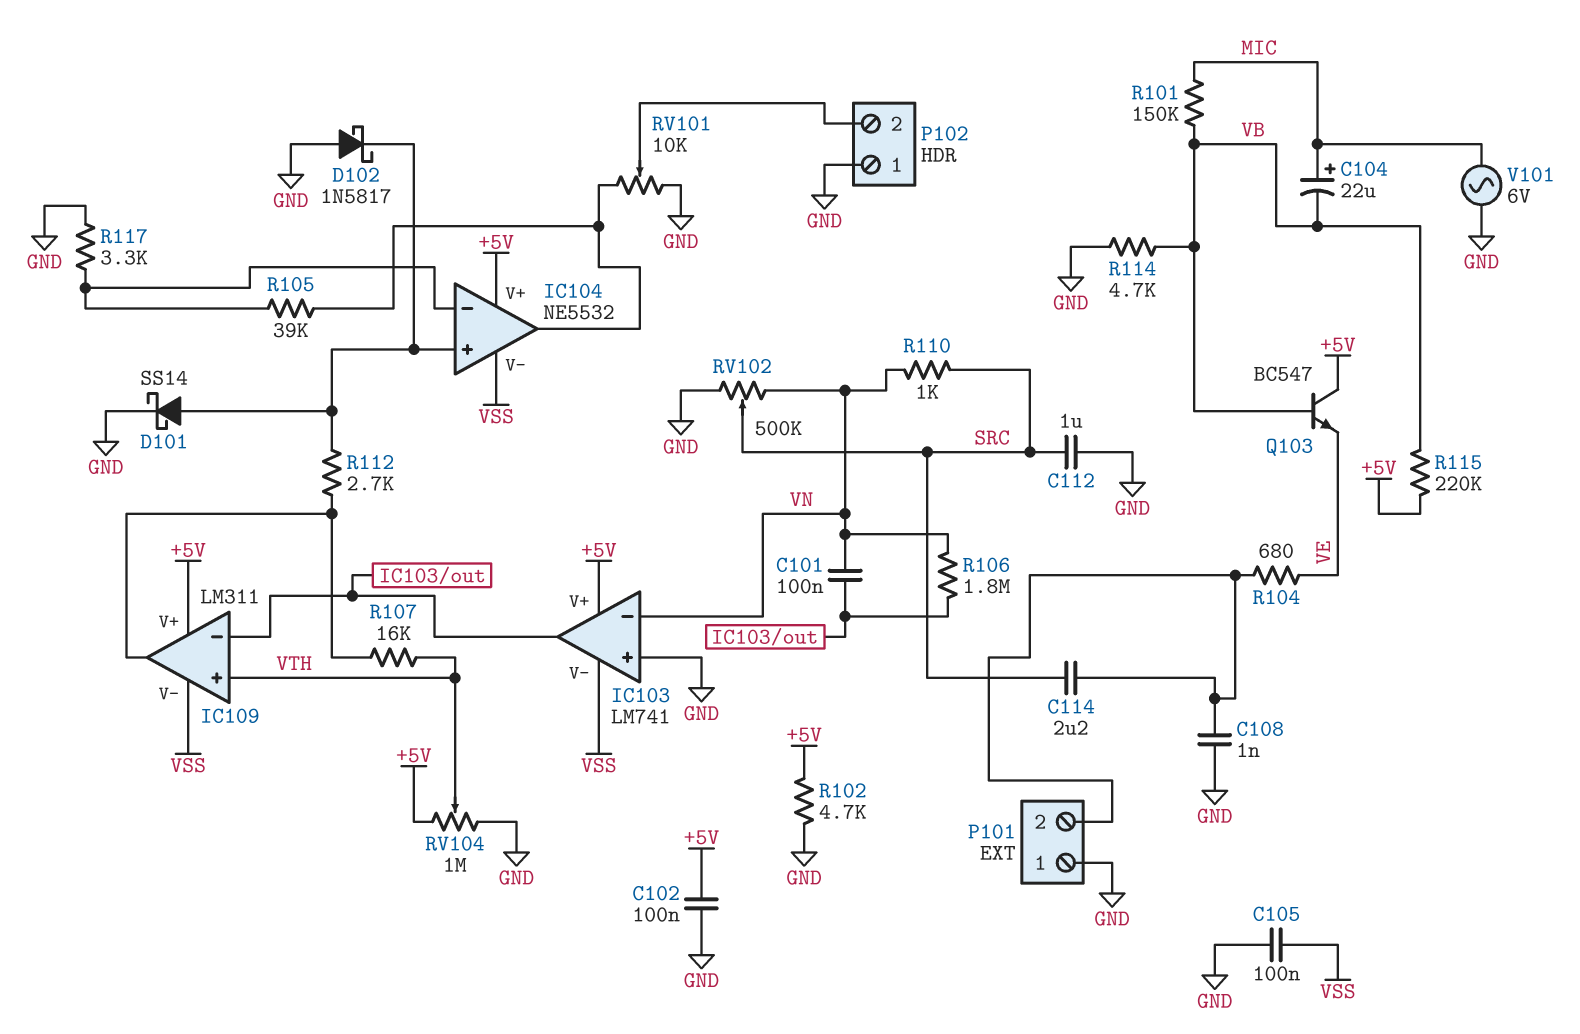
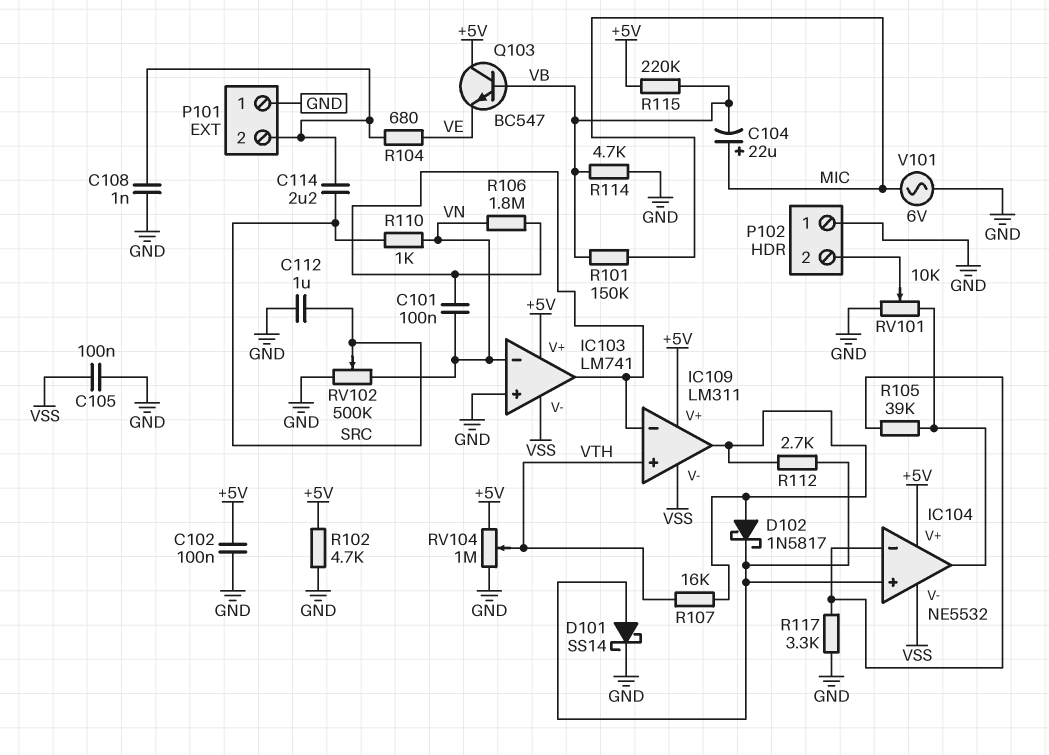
D102: schottky 1N5817 (A GND, K IC104/in+) -> schottky 1N5817 (A IC109/out, K IC104/in+)

